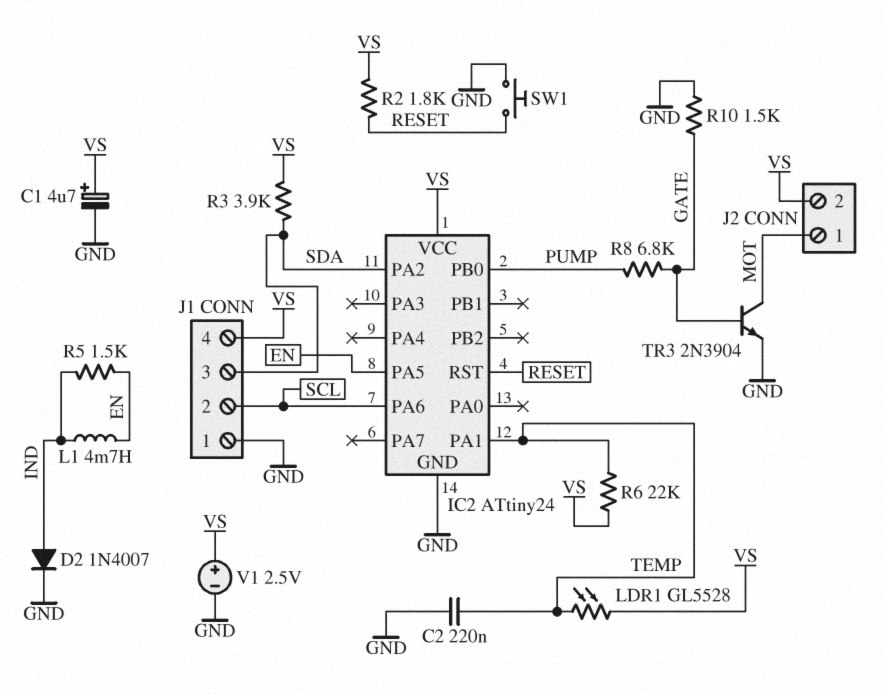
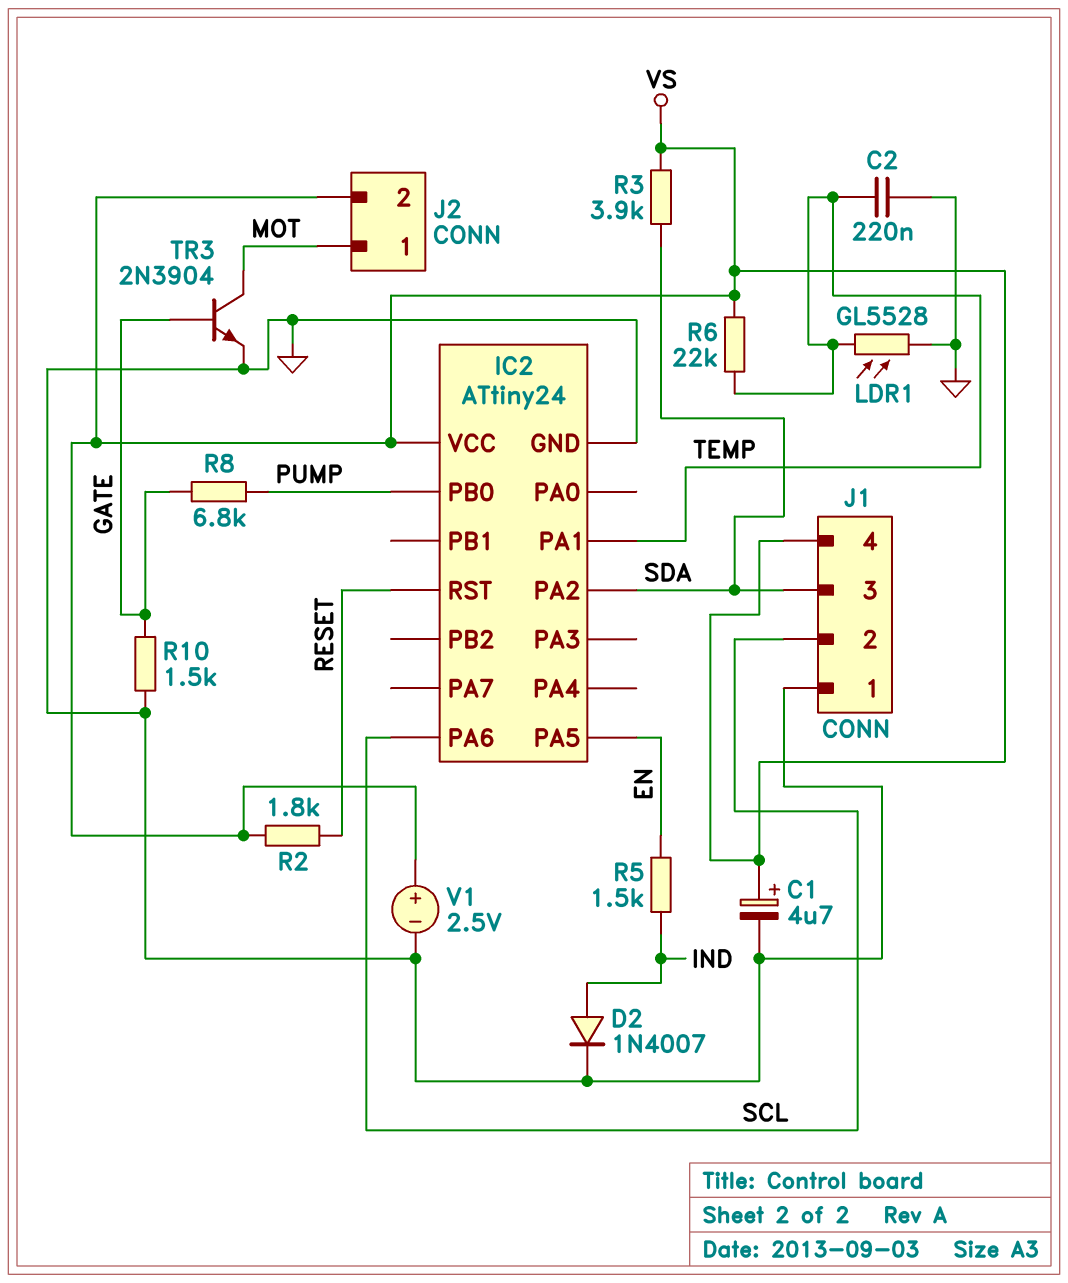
L1: 4.7mH (EN, IND) -> none
LDR1: GL5528 (TEMP, VS) -> GL5528 (GND, TEMP)
SW1: button (GND, RESET) -> none

